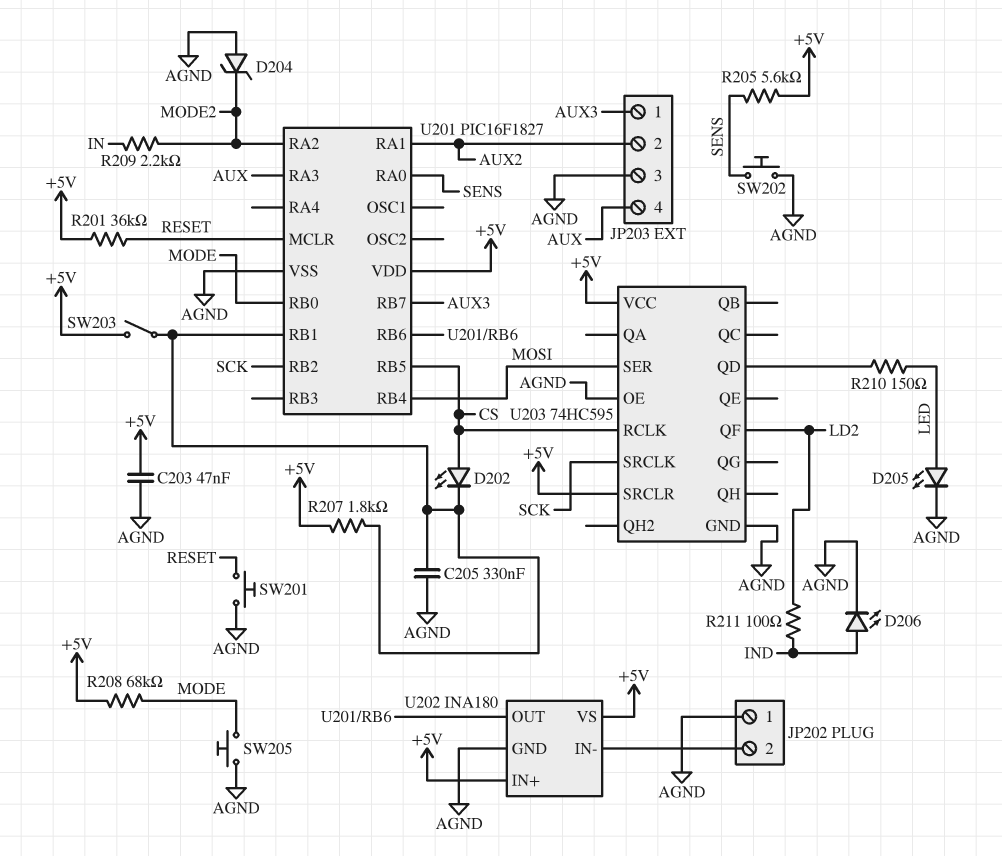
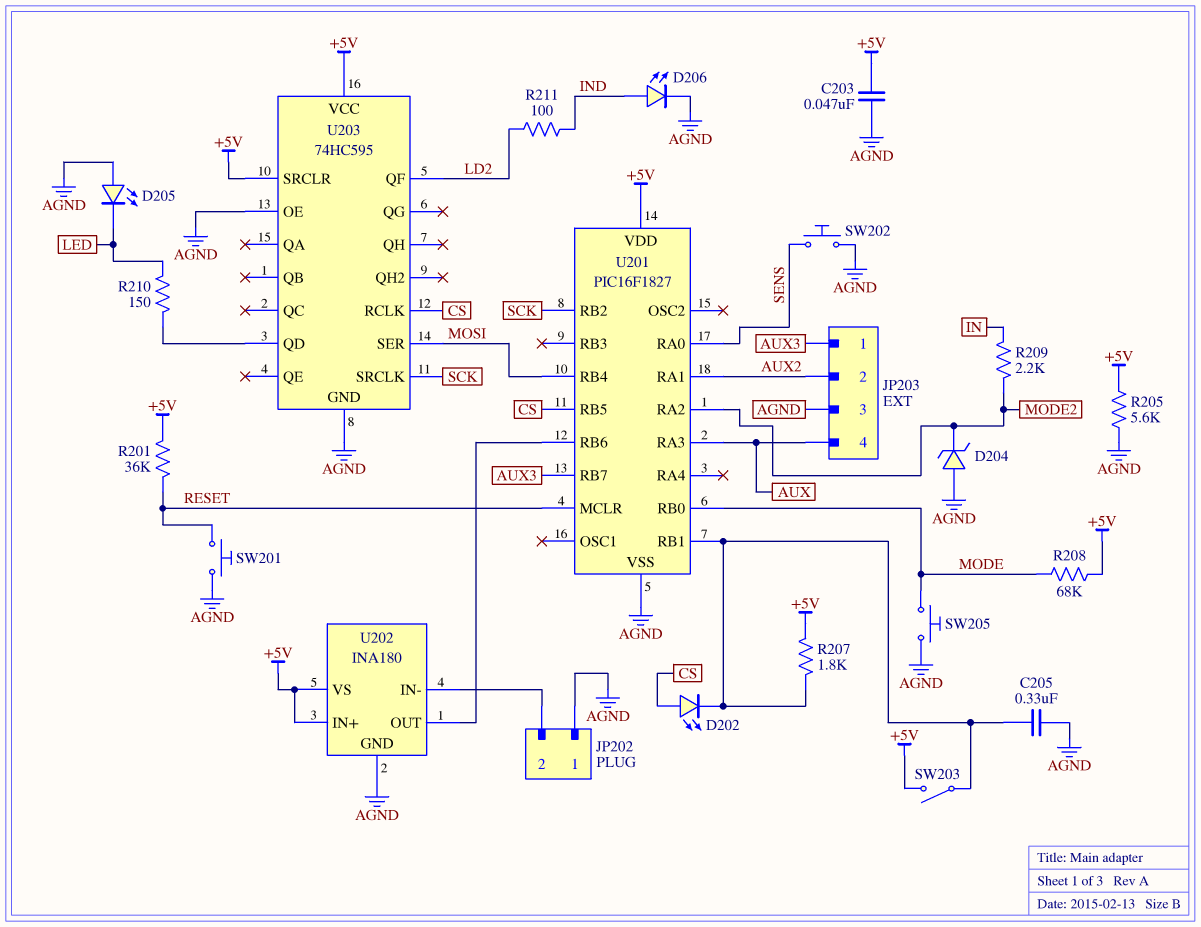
D205: LED (A LED, K AGND) -> LED (A AGND, K LED)
R205: 5.6k (+5V, SENS) -> 5.6k (+5V, AGND)

